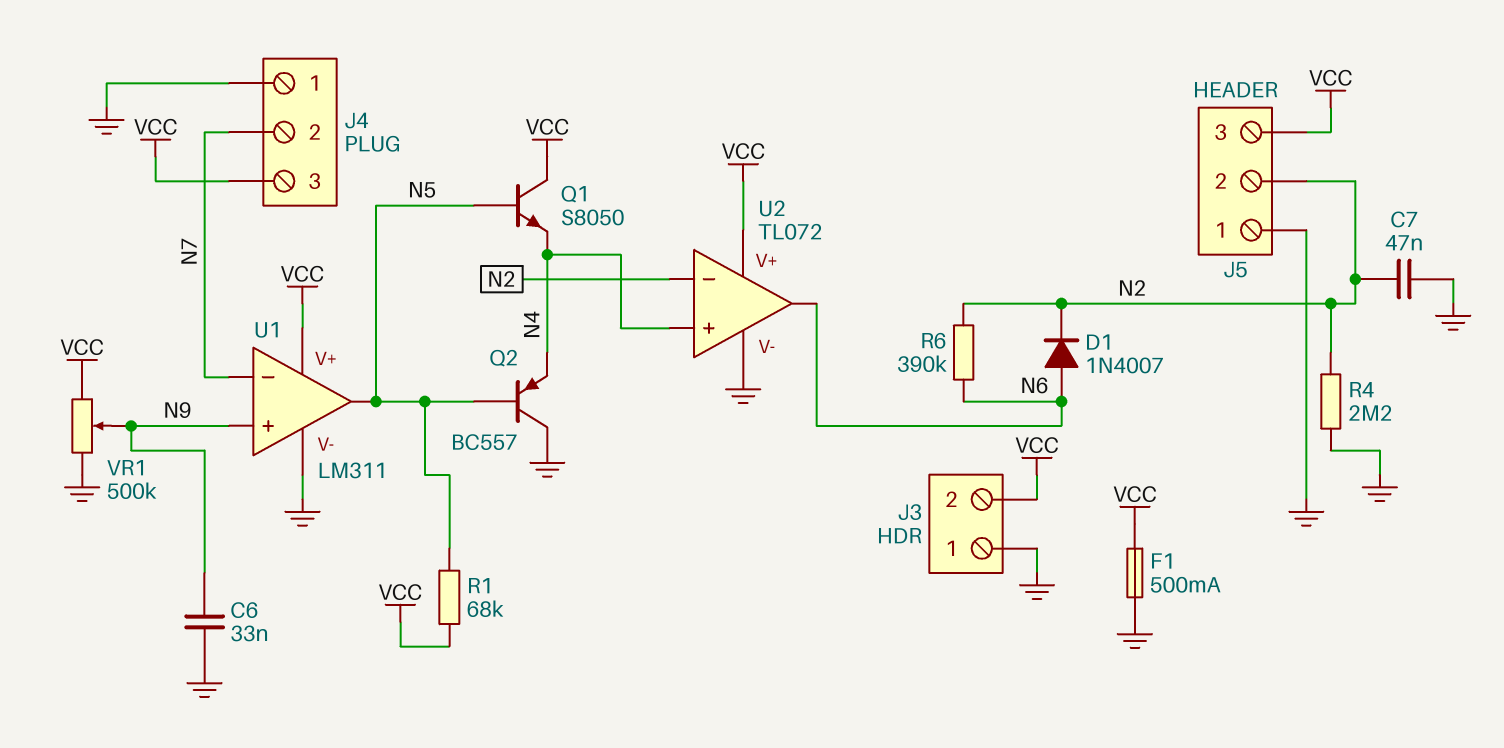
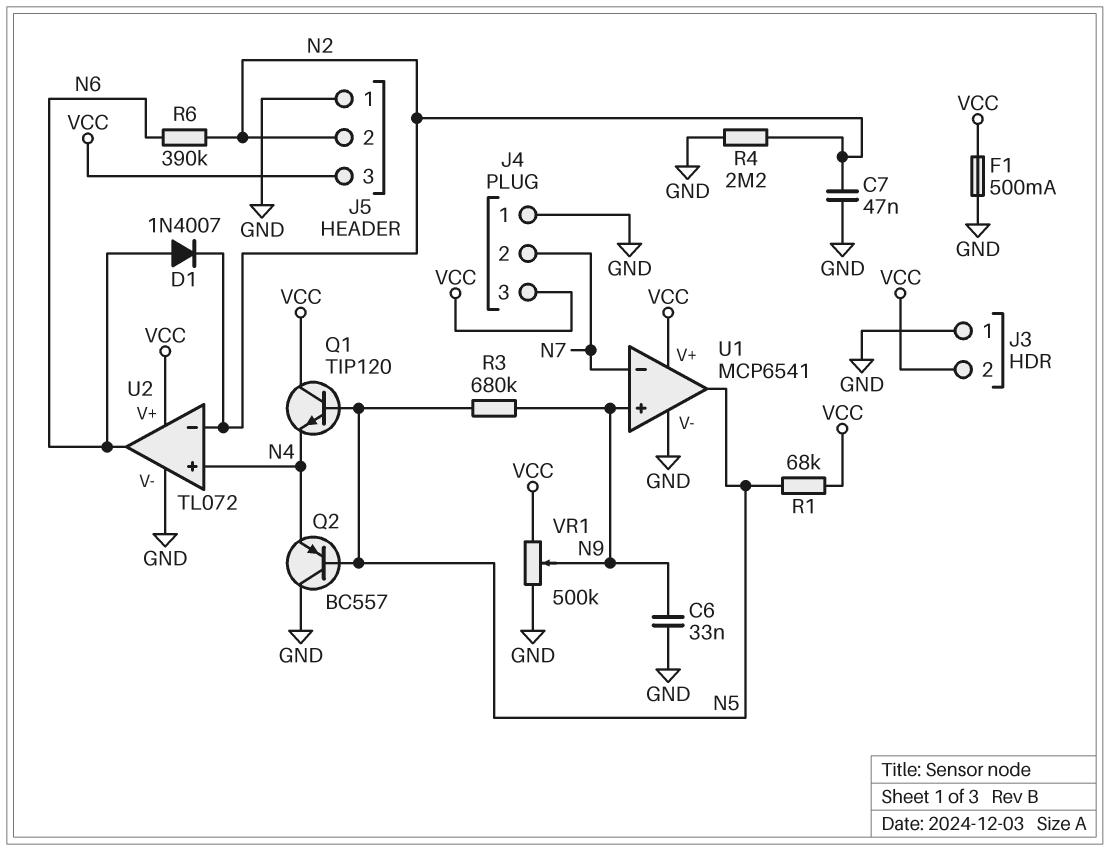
Q1: NPN S8050 (B N5, C VCC, E N4) -> NPN TIP120 (B N5, C VCC, E N4)
R3: none -> 680k (N5, N9)
U1: LM311 -> MCP6541

